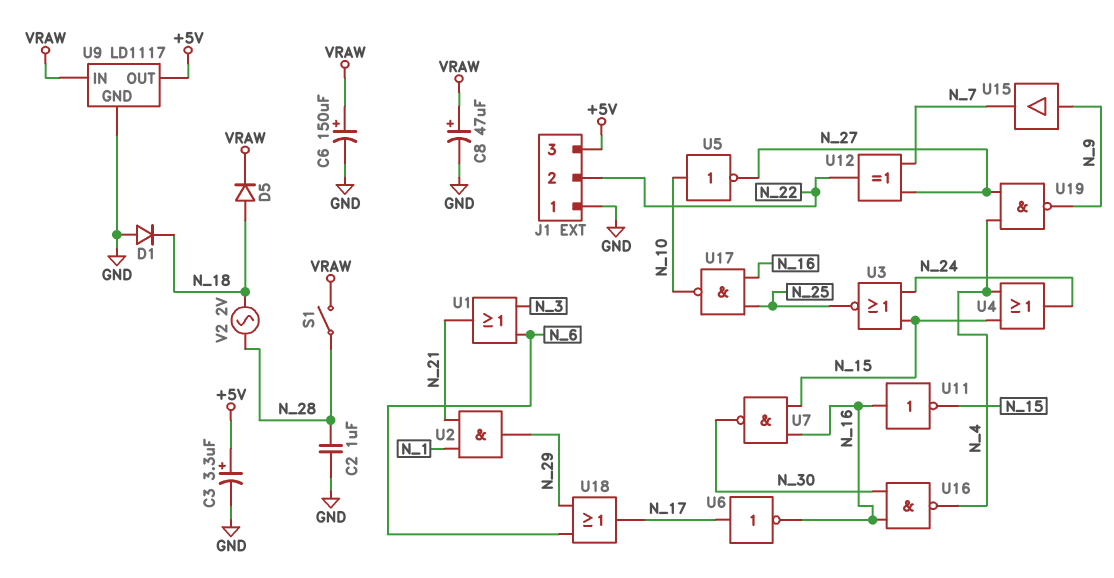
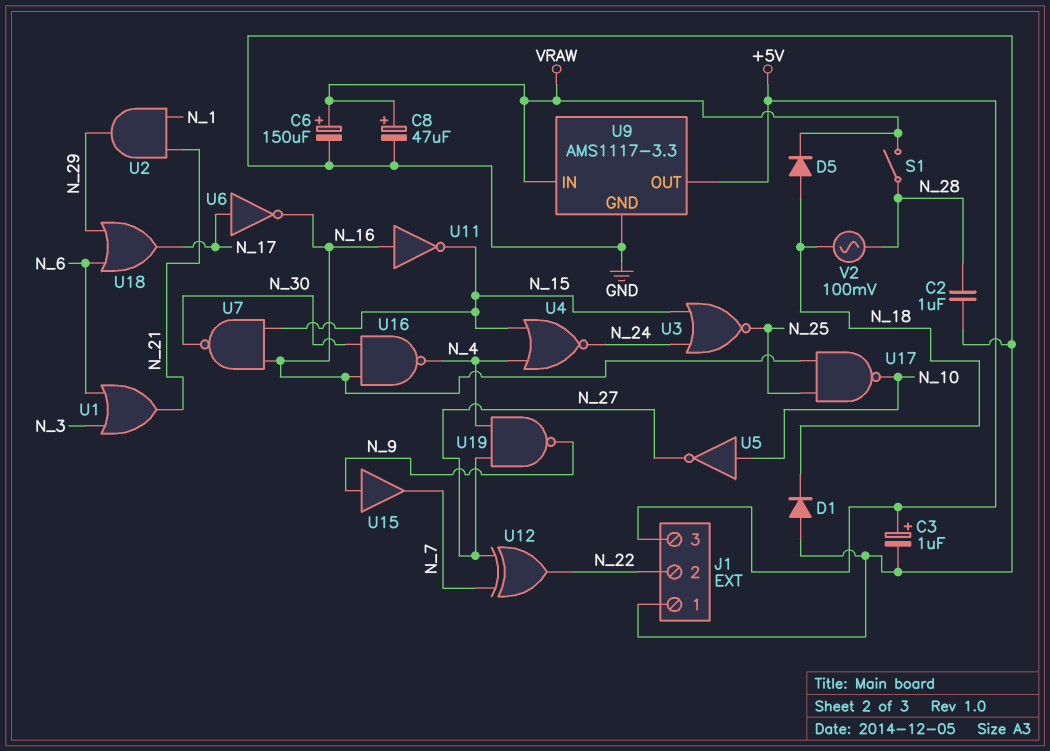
C3: 3.3uF (plus +5V, minus GND) -> 1uF (plus +5V, minus GND)
U4: OR (in N_4, in N_15, out N_24) -> NOR (in N_4, in N_15, out N_24)
U9: LD1117 -> AMS1117-3.3
V2: AC 2V (N_18, N_28) -> AC 100mV (N_18, N_28)

